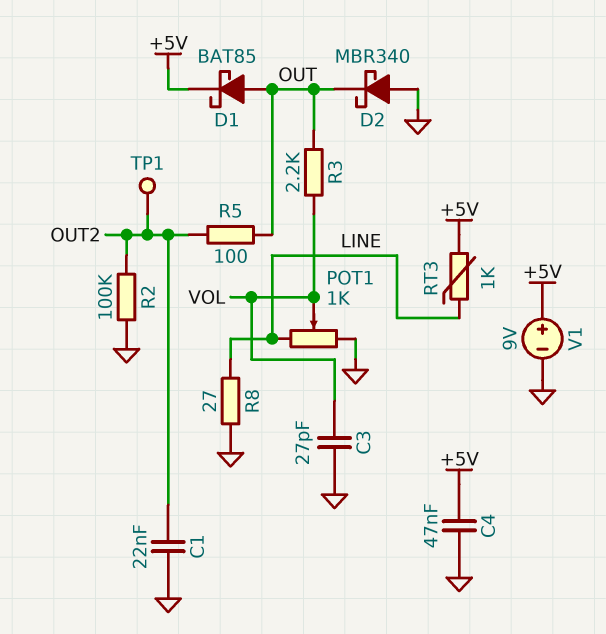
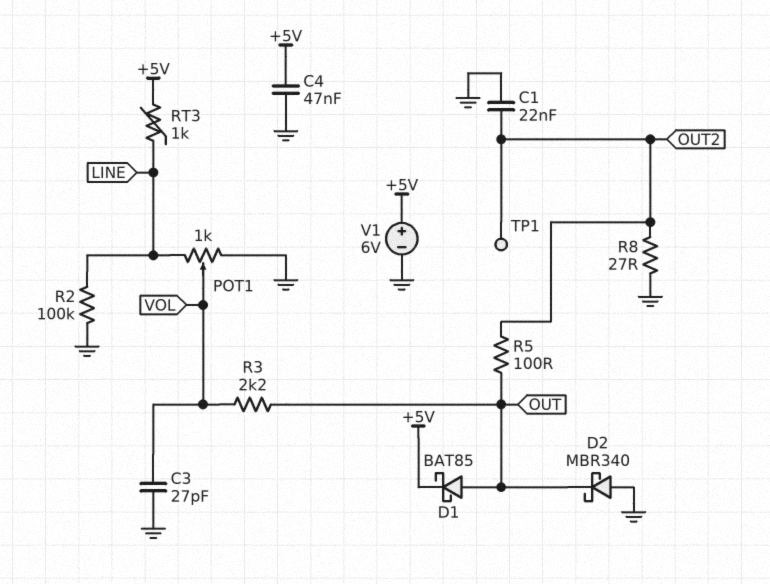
R2: 100k (GND, OUT2) -> 100k (GND, LINE)
R8: 27 (GND, LINE) -> 27 (GND, OUT2)
V1: 9V (plus +5V, minus GND) -> 6V (plus +5V, minus GND)

